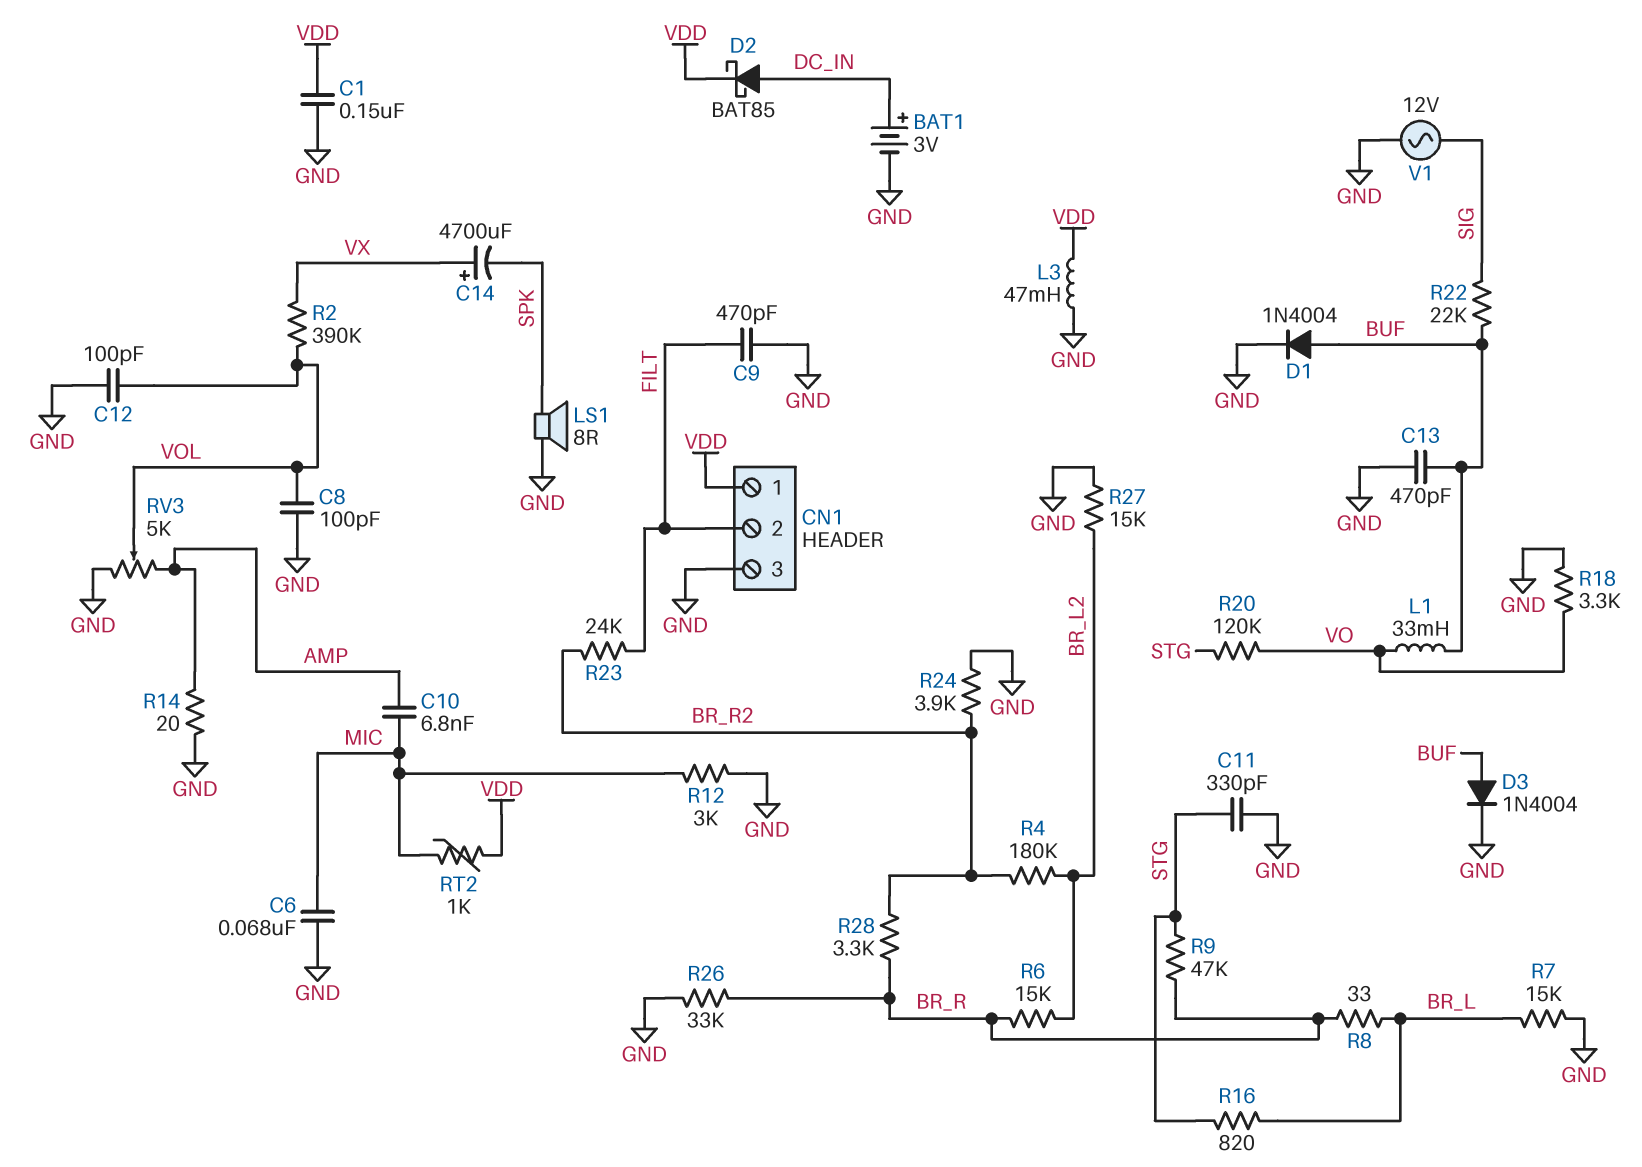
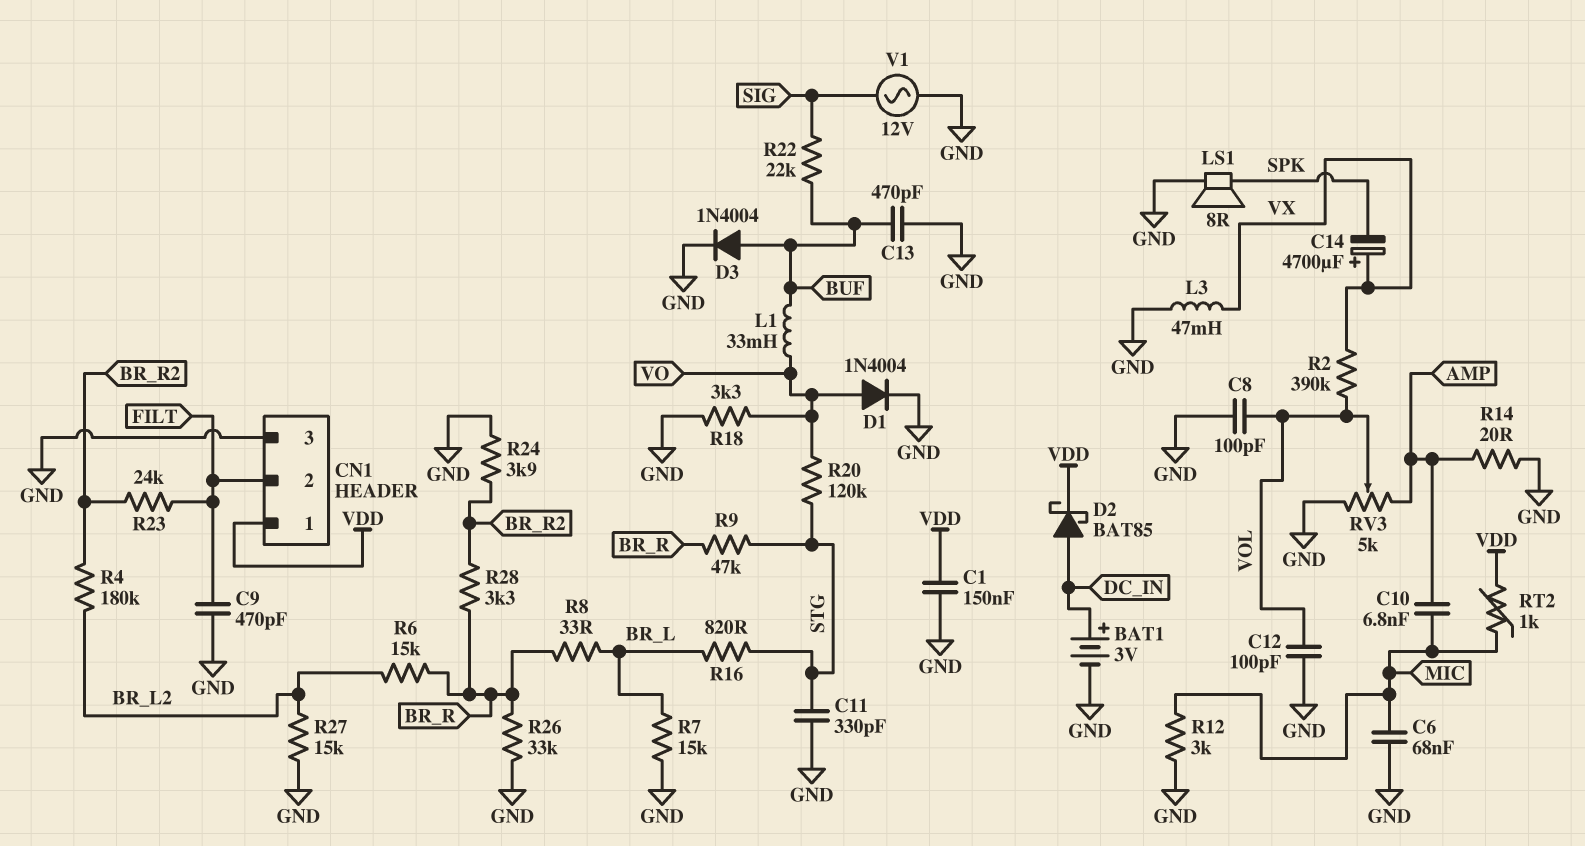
D1: diode 1N4004 (A BUF, K GND) -> diode 1N4004 (A VO, K GND)
L3: 47mH (GND, VDD) -> 47mH (GND, VX)

